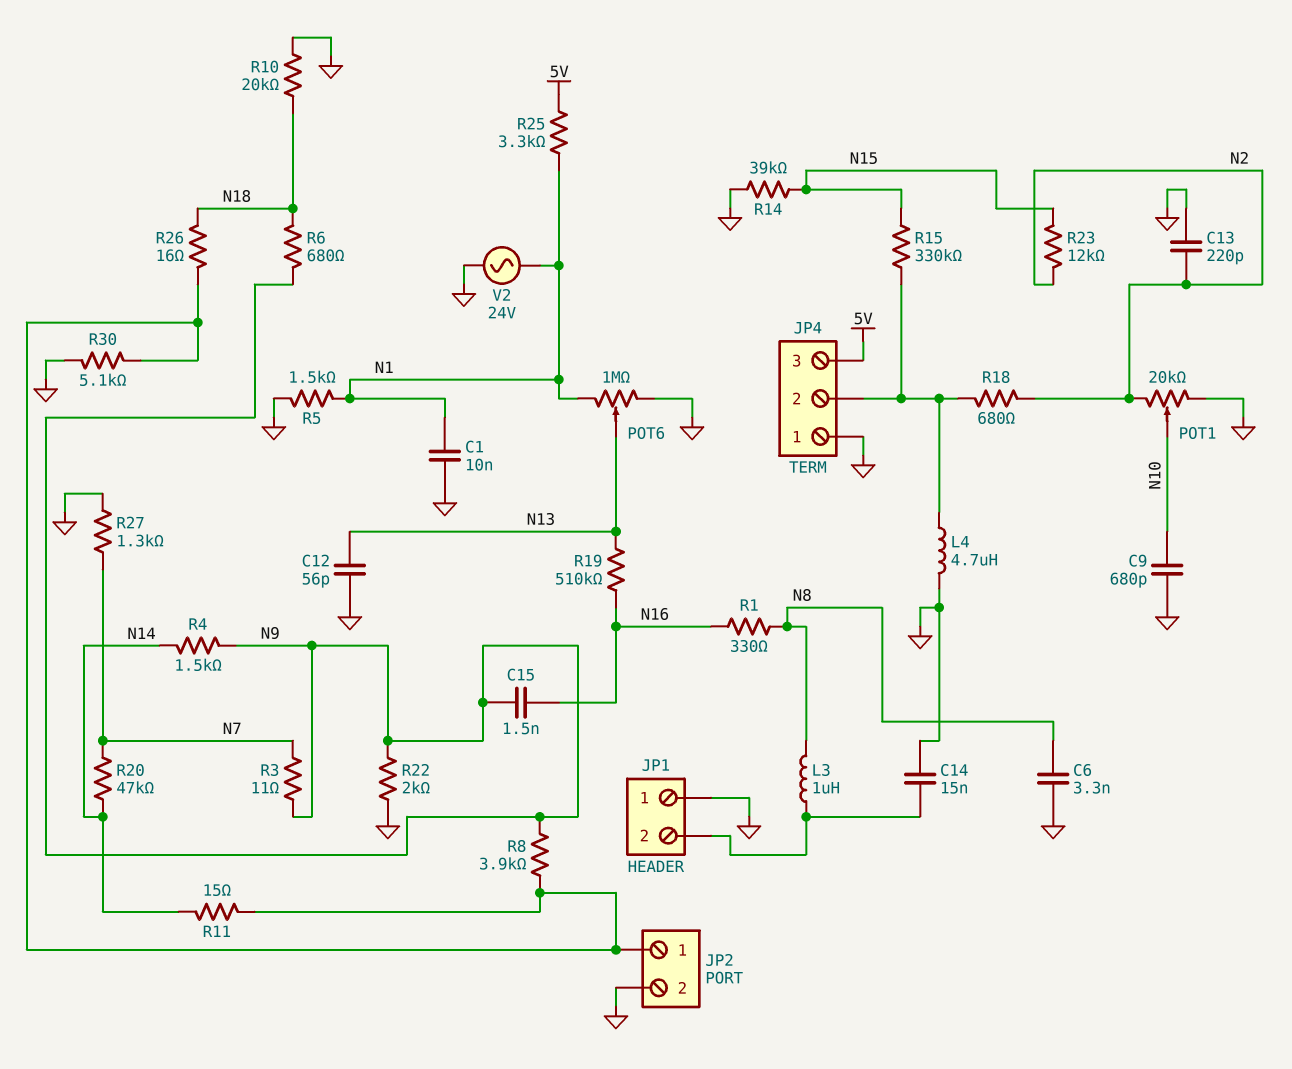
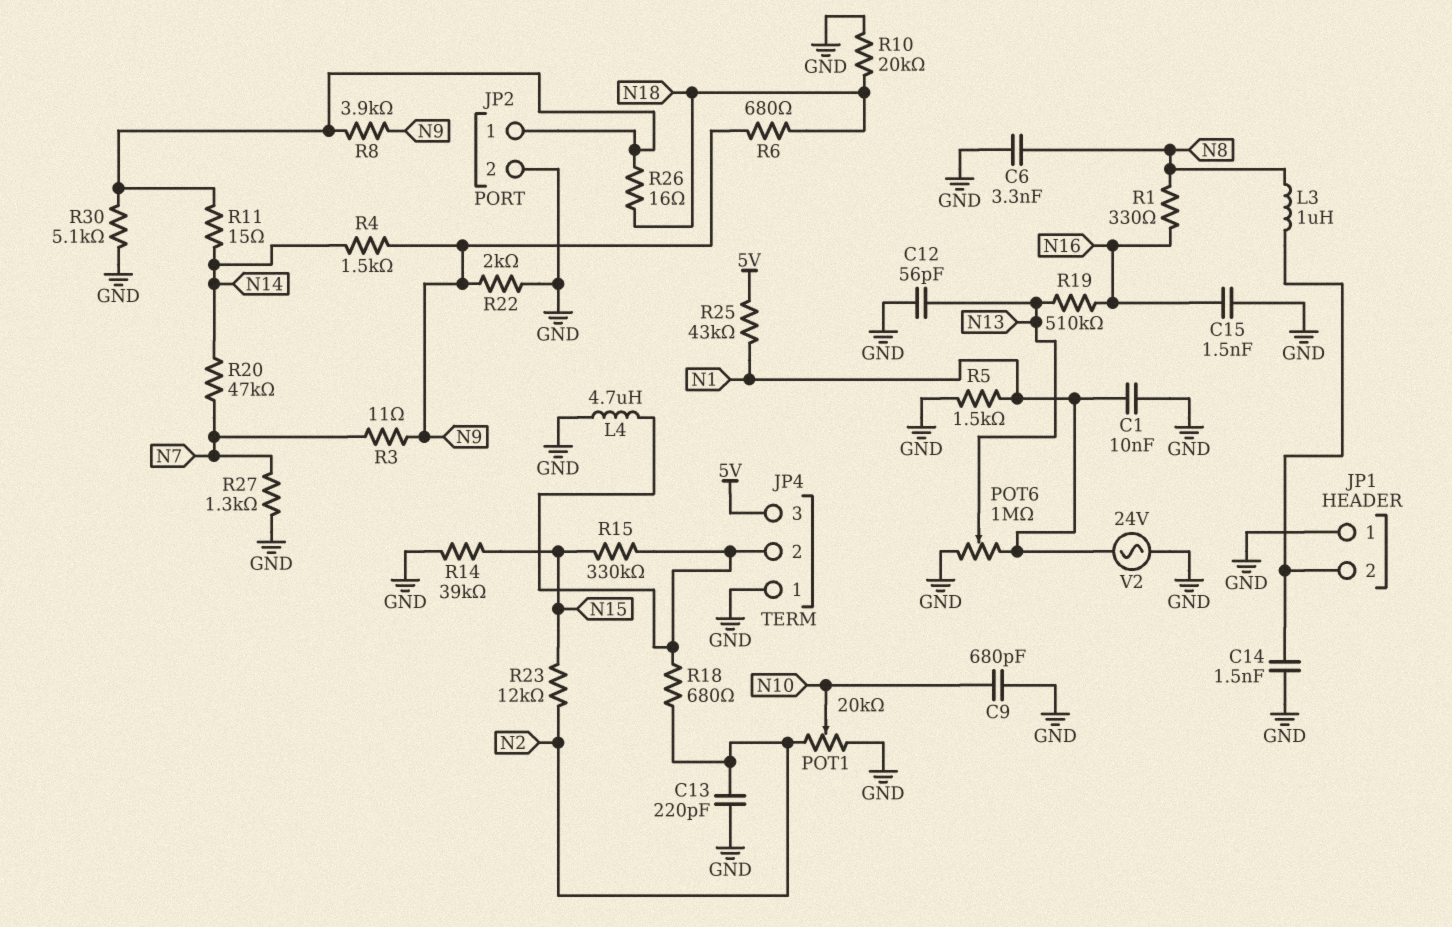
C14: 15nF (GND, JP1/2) -> 1.5nF (GND, JP1/2)
C15: 1.5nF (N9, N16) -> 1.5nF (GND, N16)
R25: 3.3k (5V, N1) -> 43k (5V, N1)

